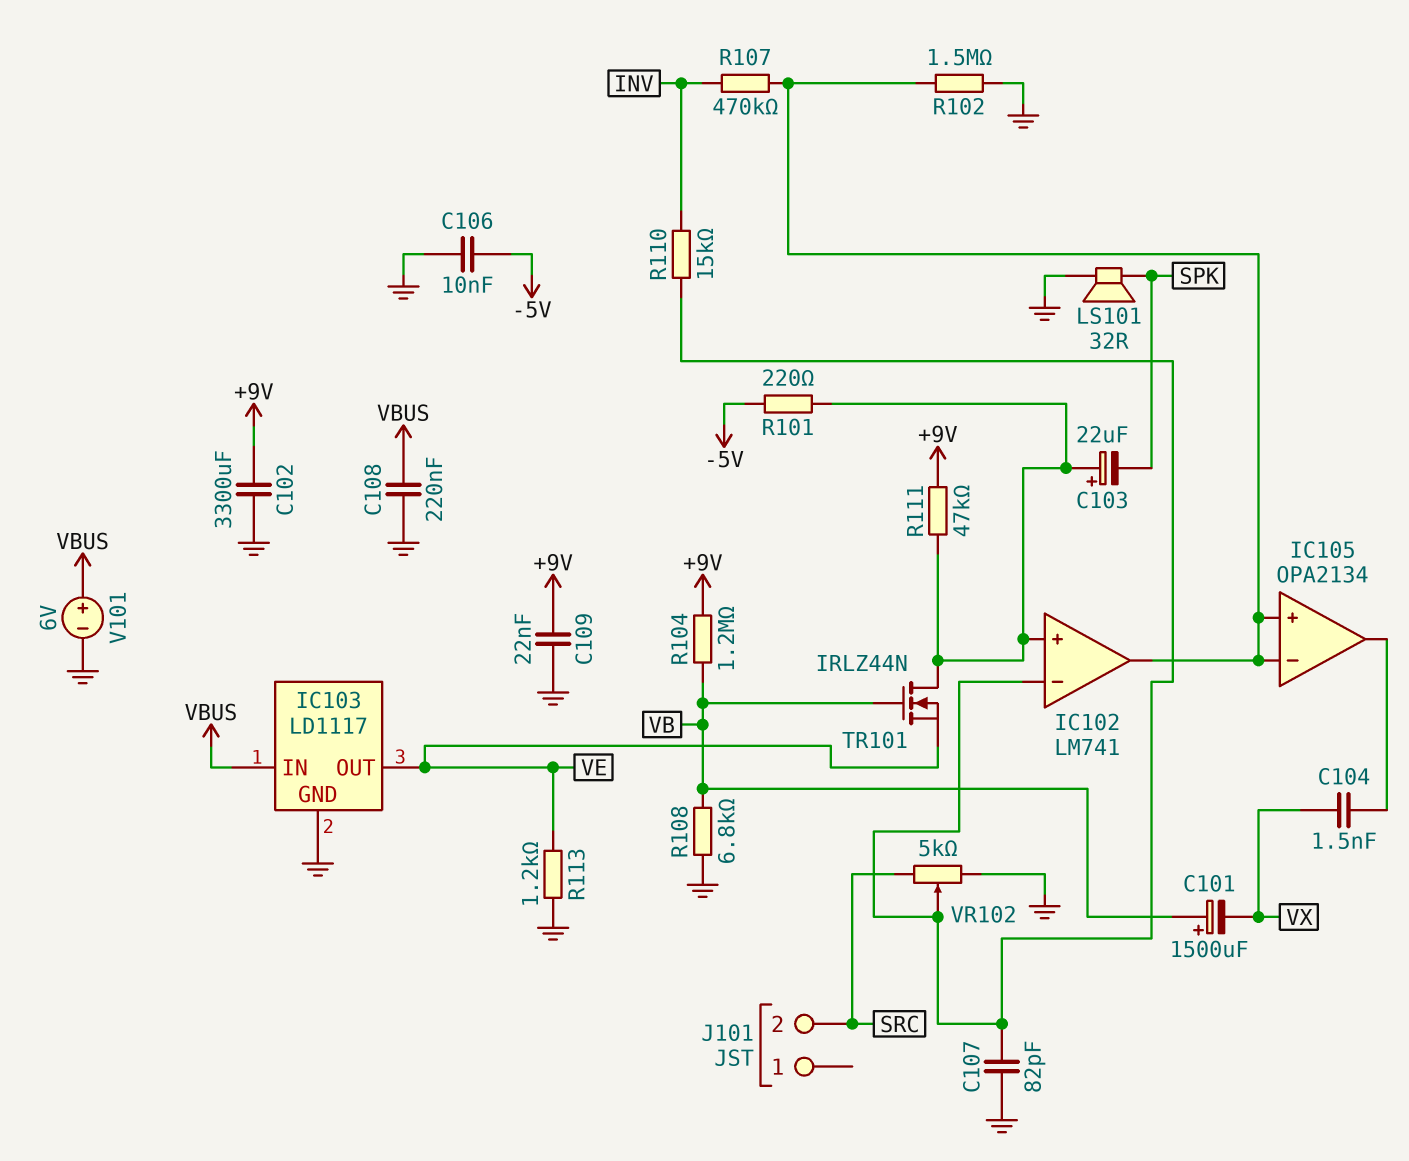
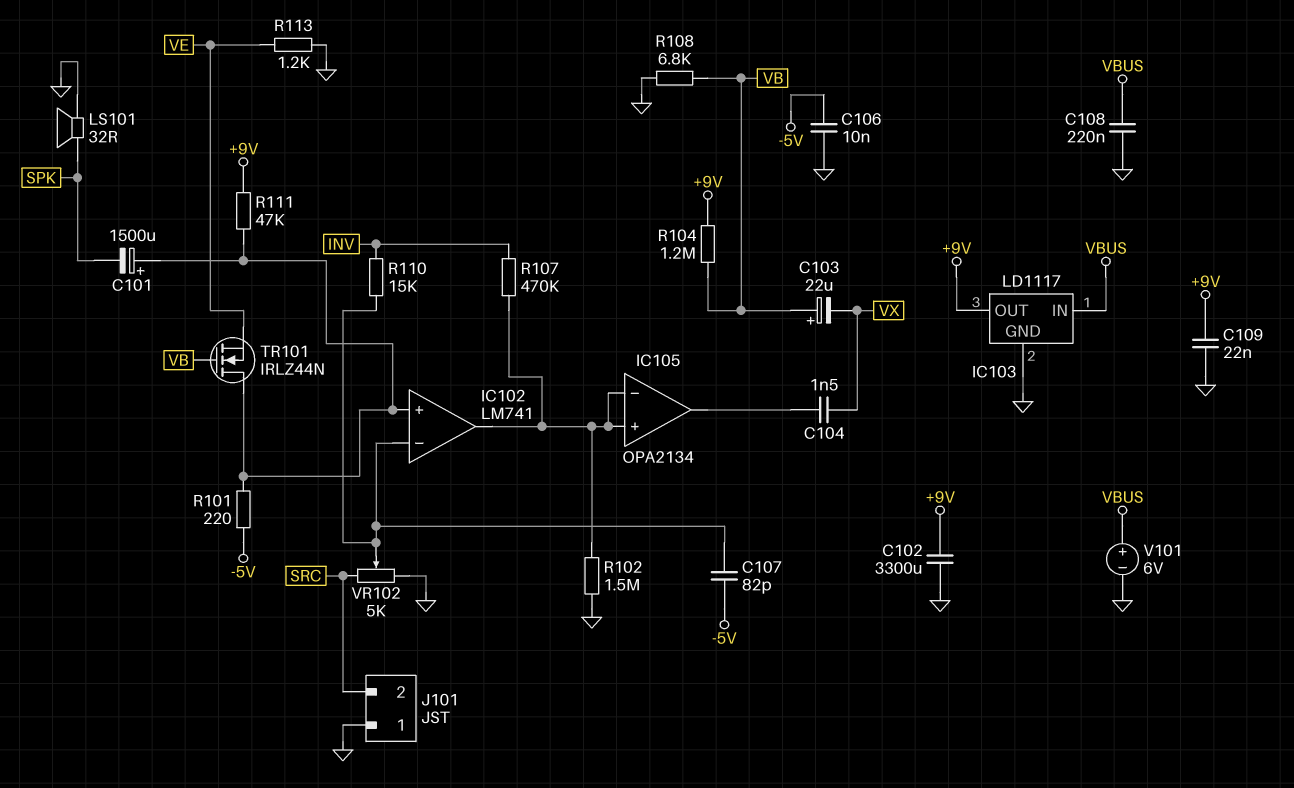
C101: 1500uF (plus VB, minus VX) -> 1500uF (plus IC102/in+, minus SPK)
C103: 22uF (plus IC102/in+, minus SPK) -> 22uF (plus VB, minus VX)
C107: 82pF (GND, IC102/in-) -> 82pF (-5V, IC102/in-)
IC103 pin OUT: VE -> +9V
J101 pin 1: none -> GND

